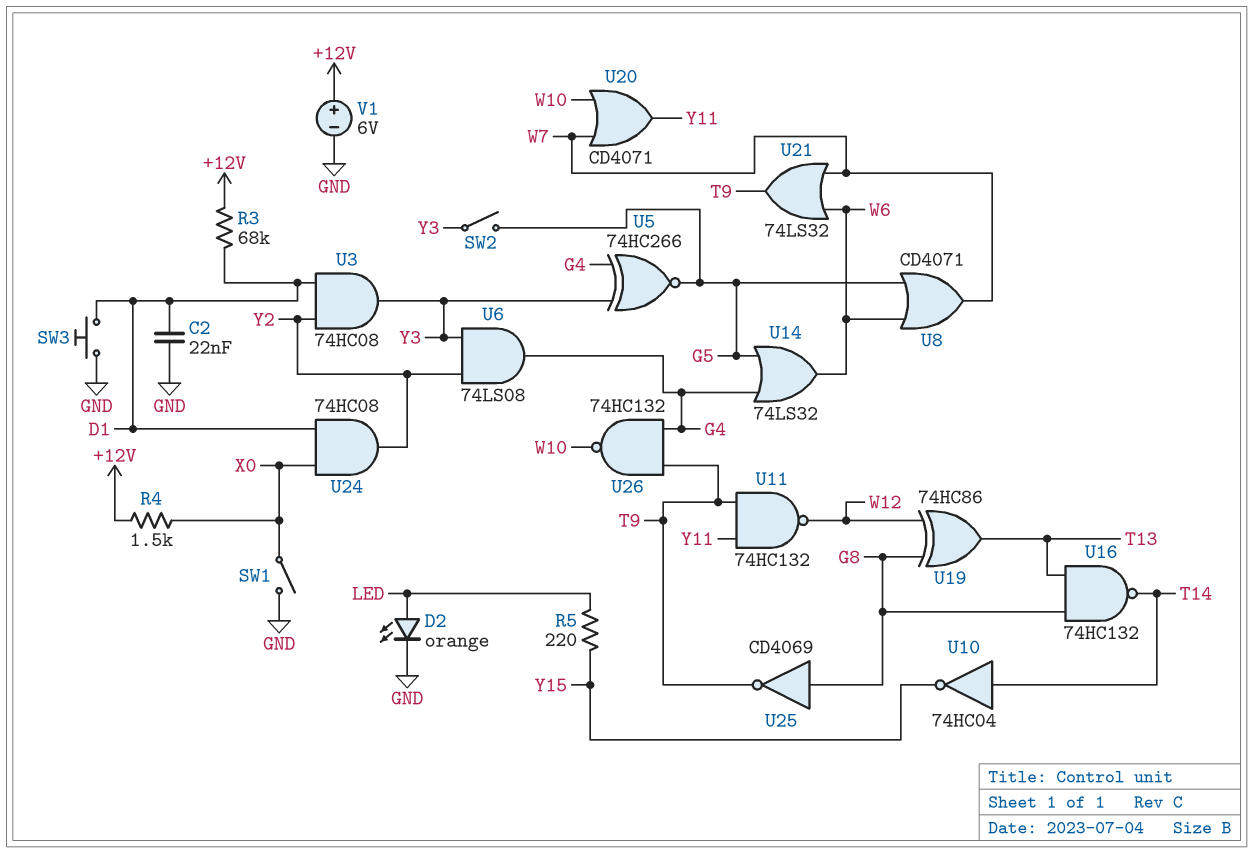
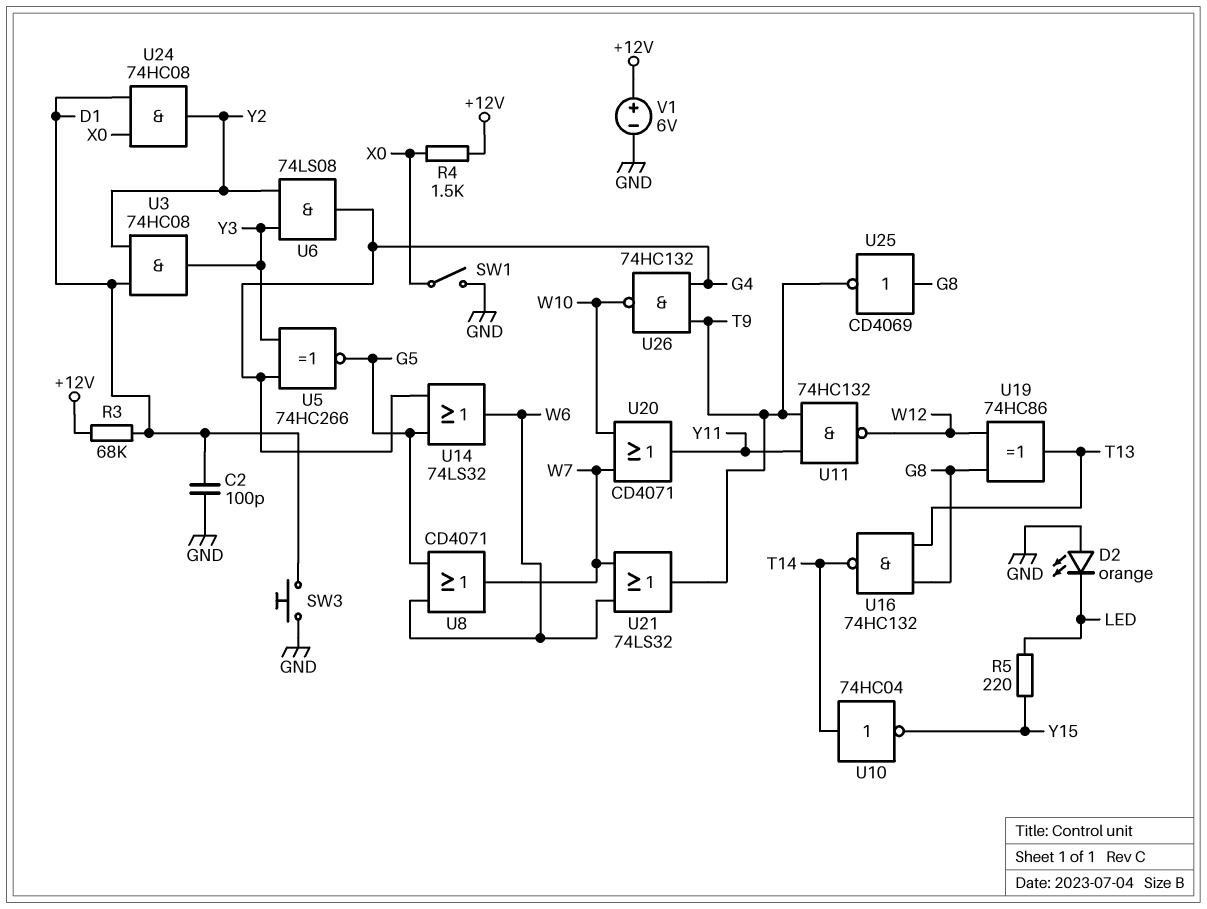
C2: 22nF (D1, GND) -> 100pF (D1, GND)
D2: LED orange (A LED, K GND) -> LED orange (A GND, K LED)
SW2: switch (G5, Y3) -> none

